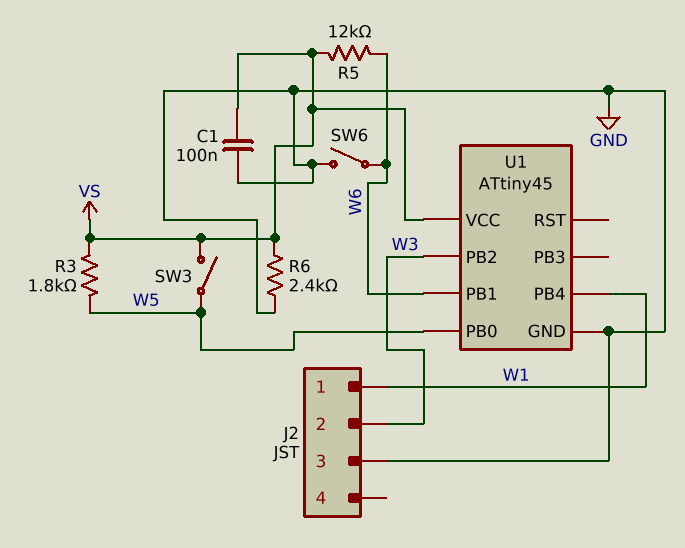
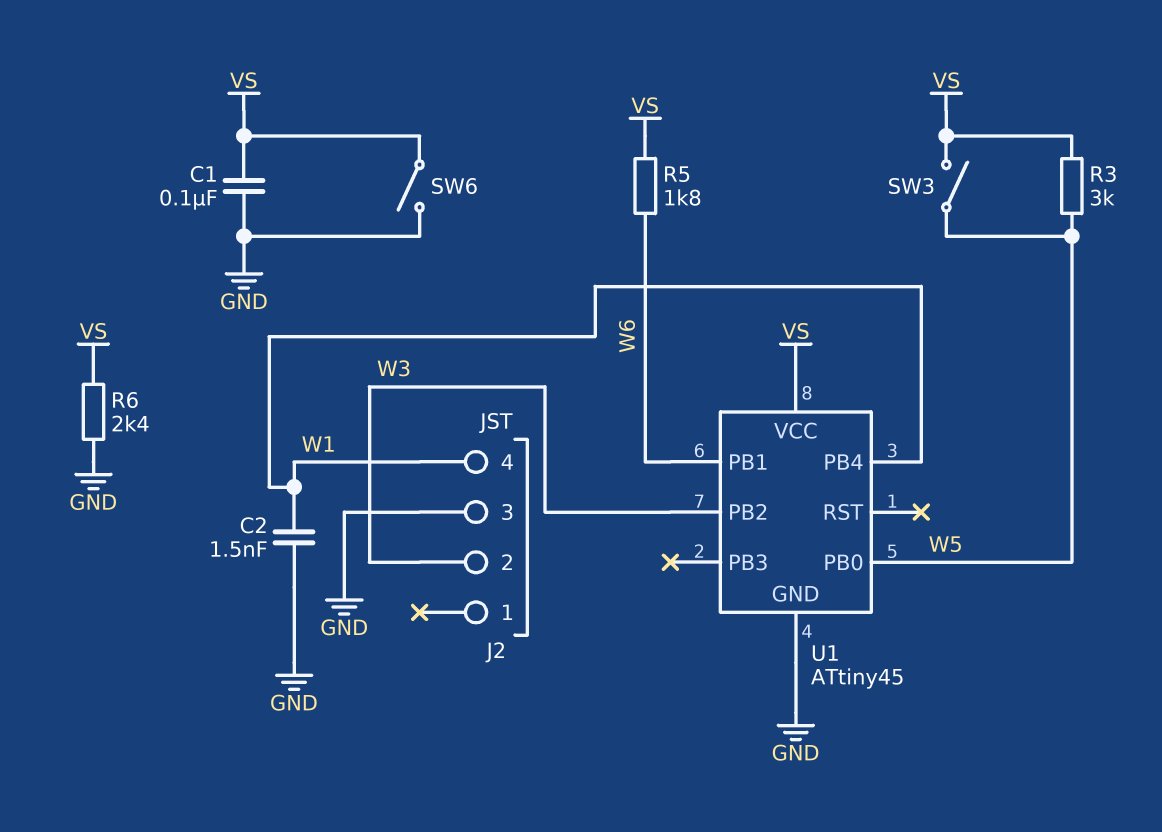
C2: none -> 1.5nF (GND, W1)
J2 pin 1: W1 -> none
J2 pin 4: none -> W1
R3: 1.8k (VS, W5) -> 3k (VS, W5)
R5: 12k (VS, W6) -> 1.8k (VS, W6)
SW6: switch (GND, W6) -> switch (GND, VS)

